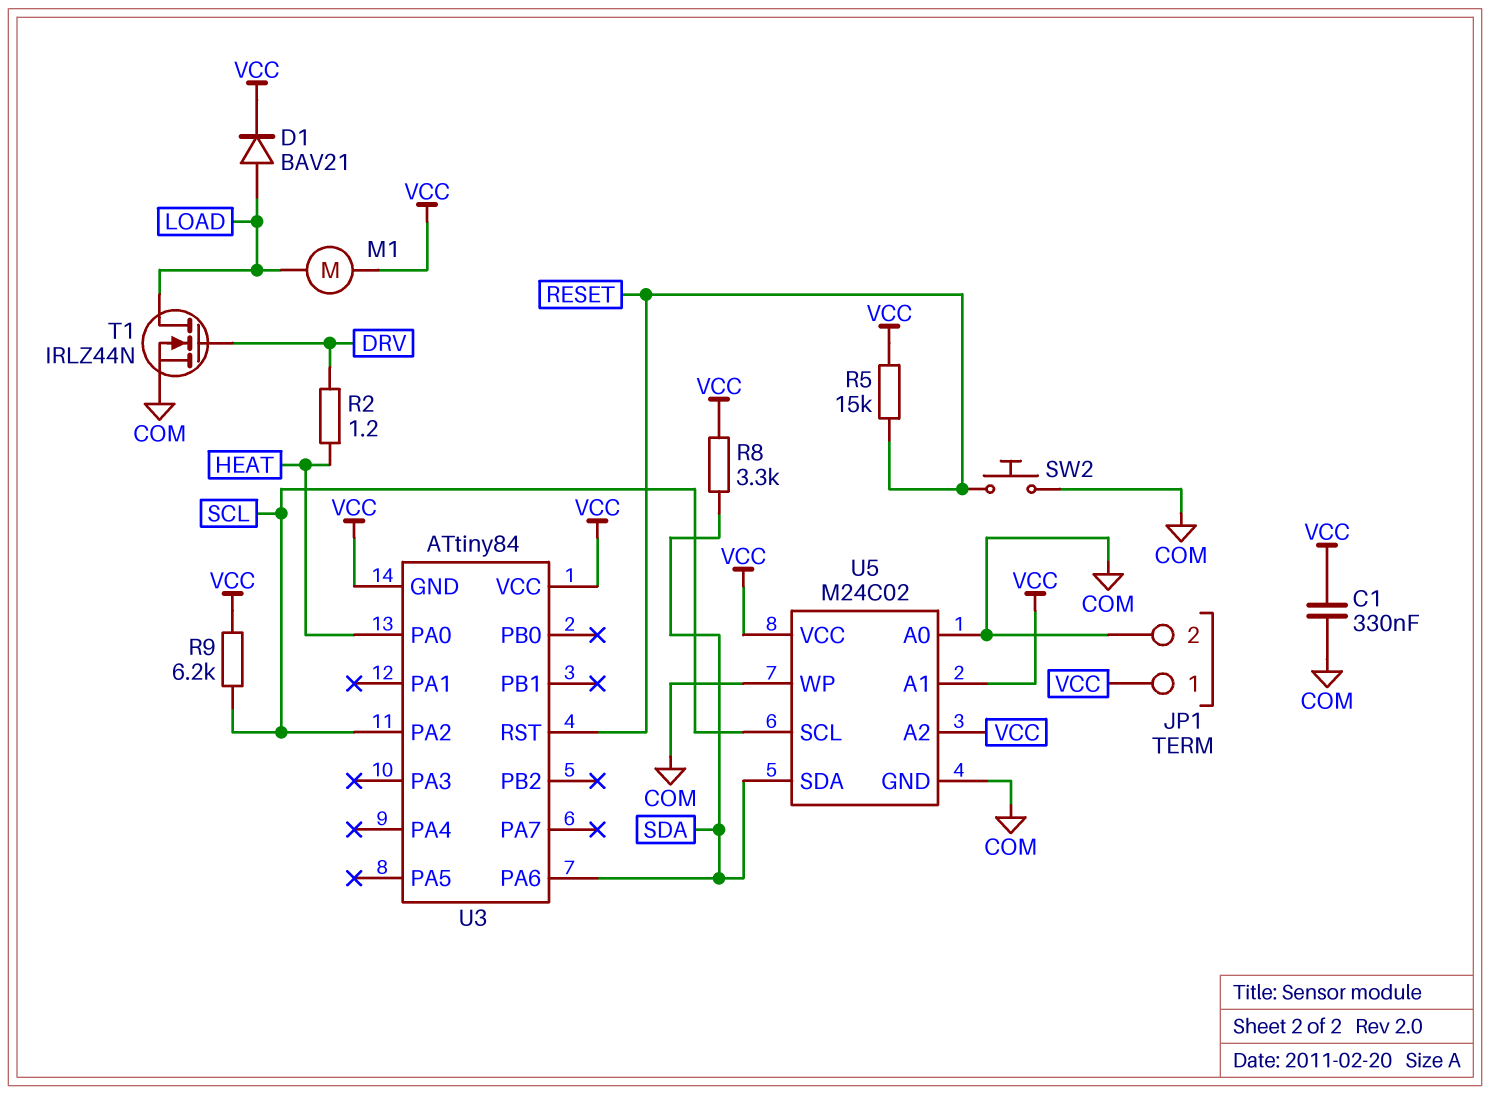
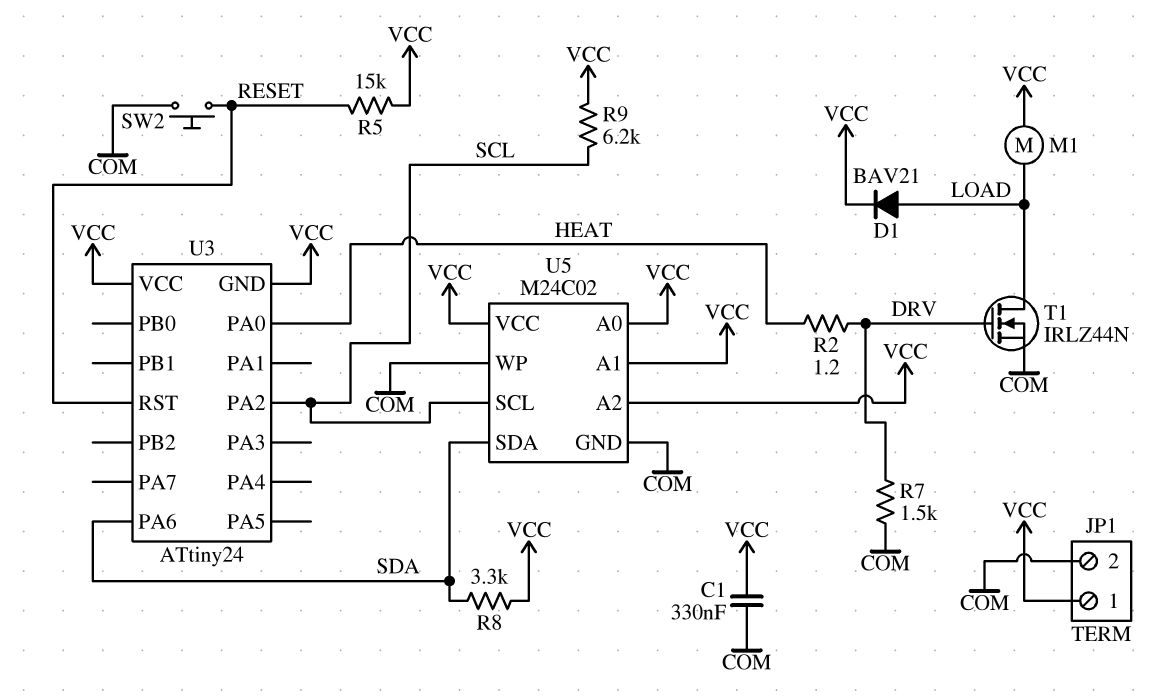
R7: none -> 1.5k (COM, DRV)
U3: ATtiny84 -> ATtiny24
U5 pin A0: COM -> VCC

